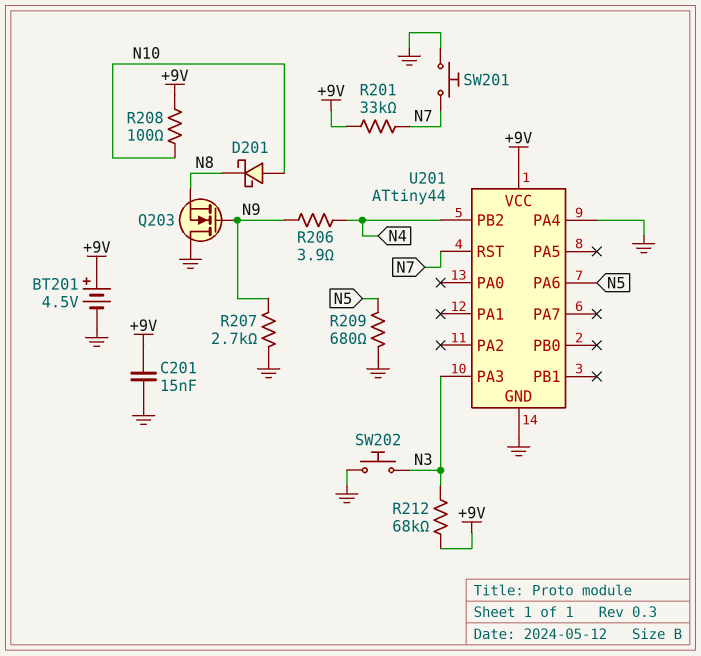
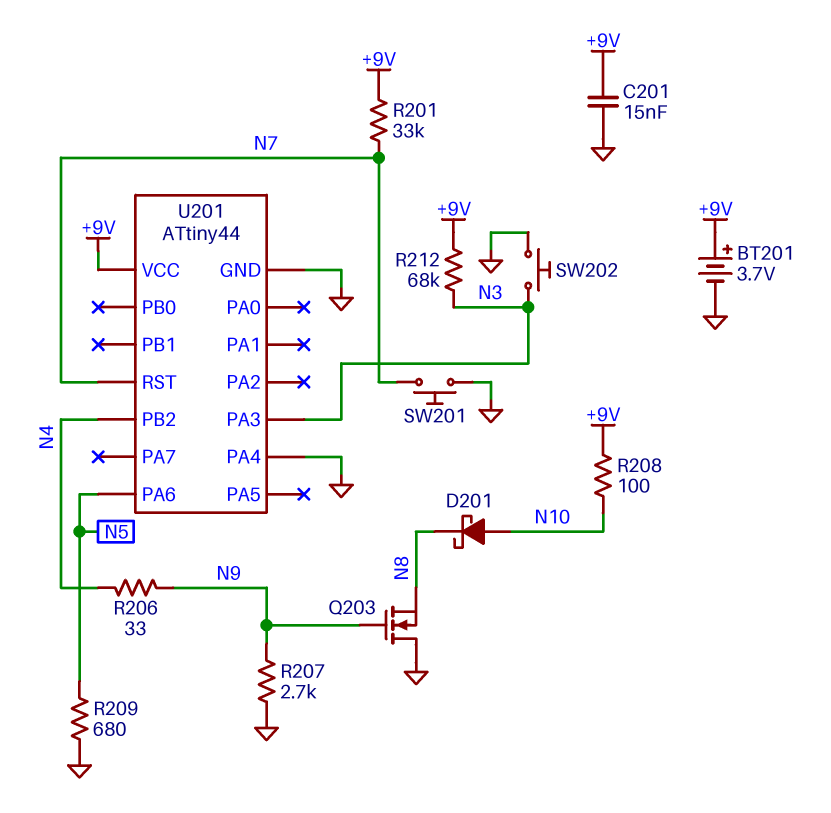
BT201: 4.5V (plus +9V, minus GND) -> 3.7V (plus +9V, minus GND)
R206: 3.9 (N4, N9) -> 33 (N4, N9)

